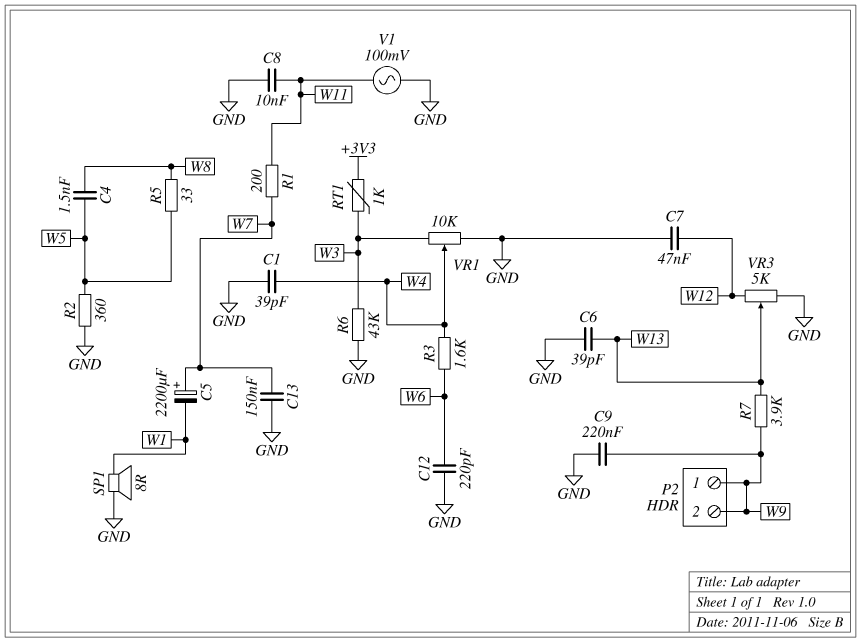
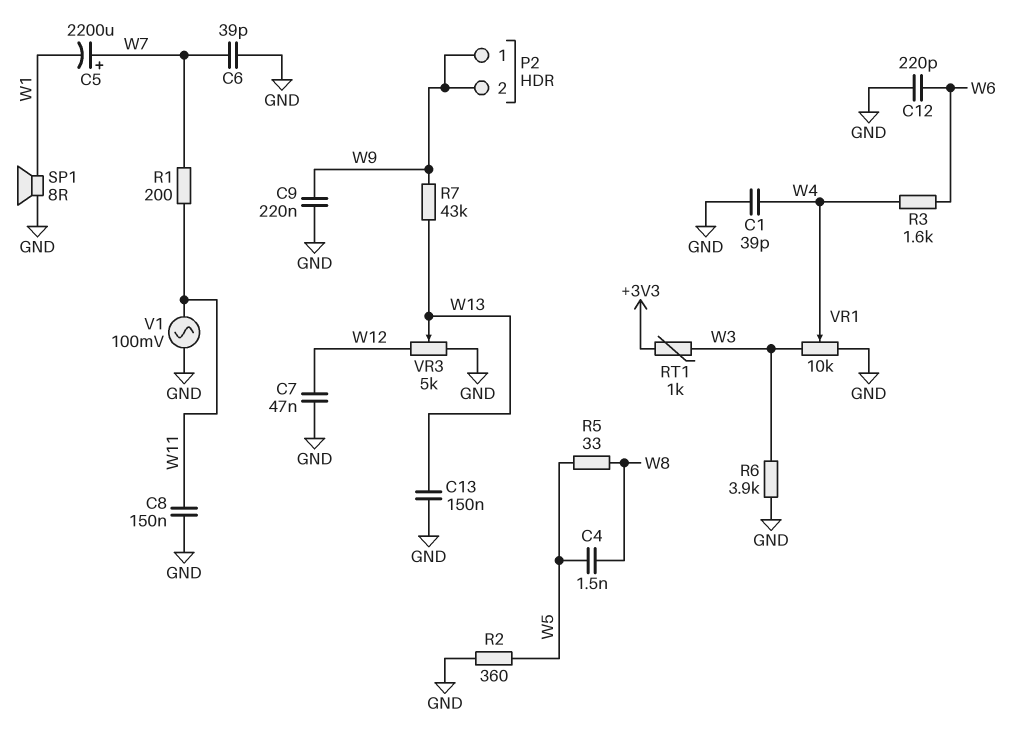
C6: 39pF (GND, W13) -> 39pF (GND, W7)
C8: 10nF (GND, W11) -> 150nF (GND, W11)
C13: 150nF (GND, W7) -> 150nF (GND, W13)
R6: 43k (GND, W3) -> 3.9k (GND, W3)
R7: 3.9k (W9, W13) -> 43k (W9, W13)

